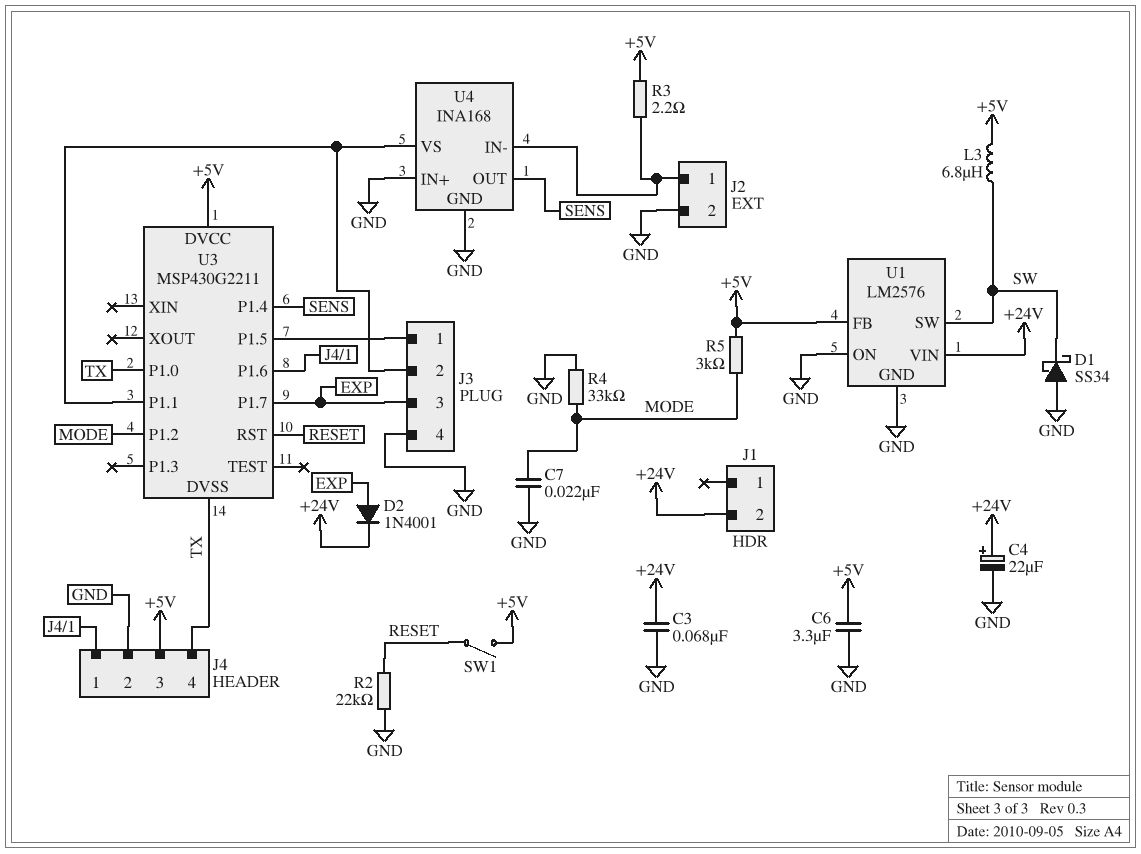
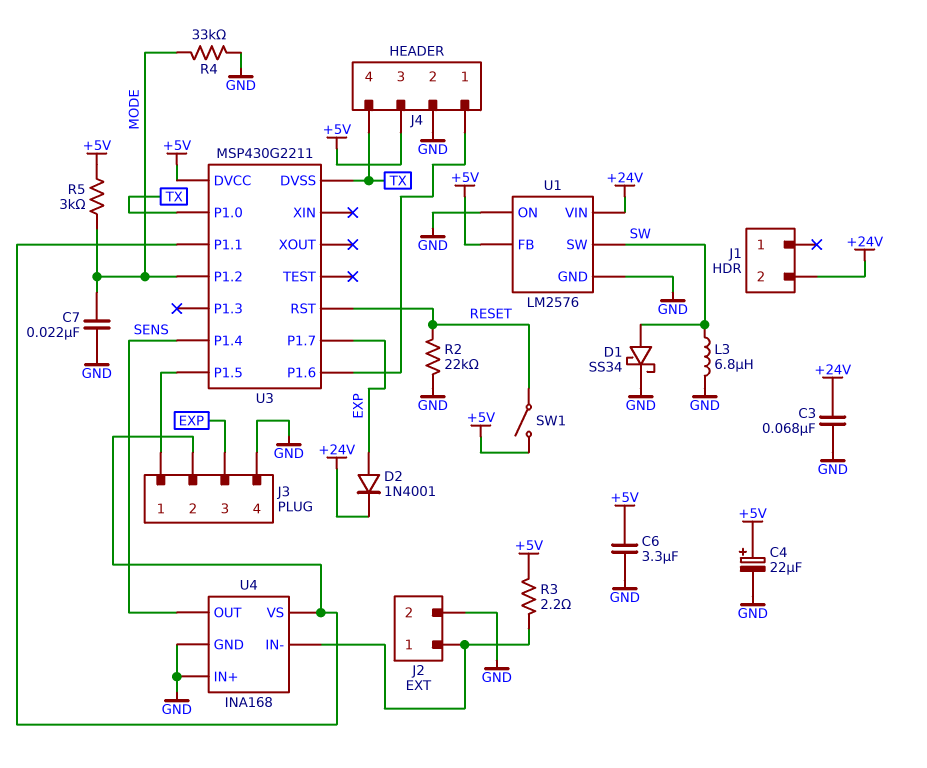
C4: 22uF (plus +24V, minus GND) -> 22uF (plus +5V, minus GND)
D1: schottky SS34 (A GND, K SW) -> schottky SS34 (A SW, K GND)
L3: 6.8uH (+5V, SW) -> 6.8uH (GND, SW)

